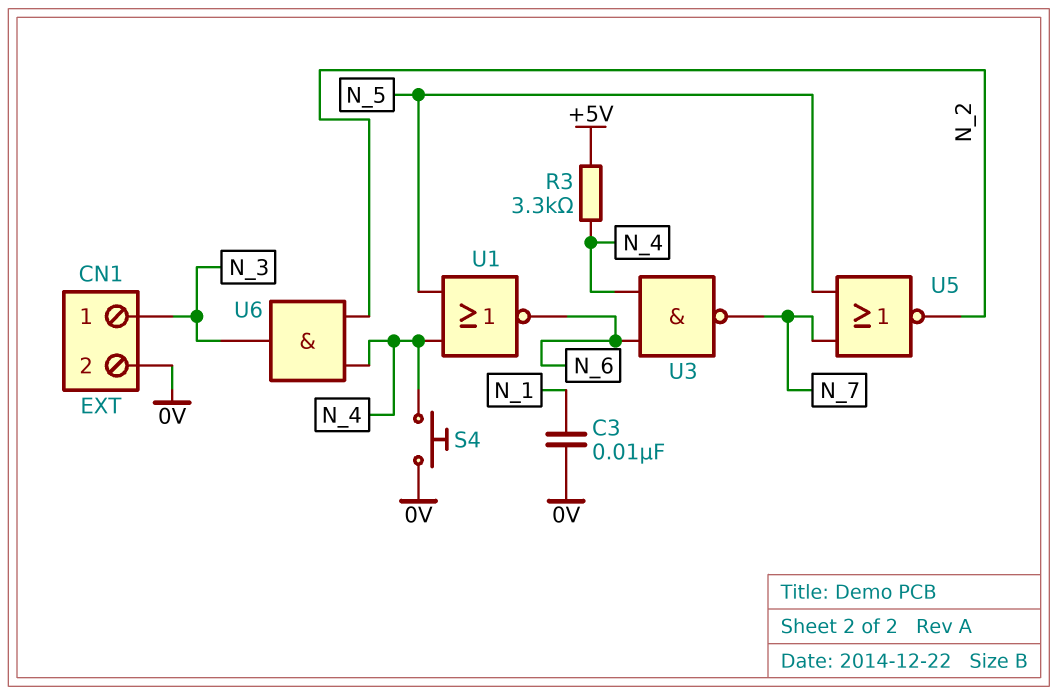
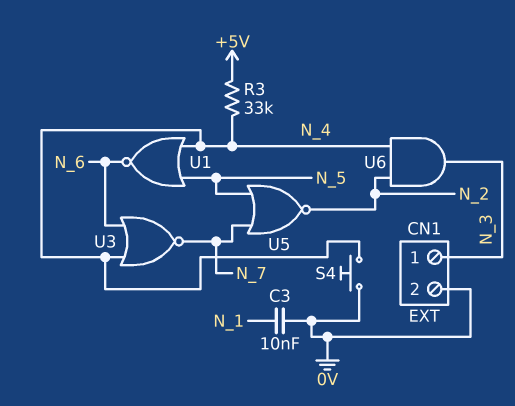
R3: 3.3k (+5V, N_4) -> 33k (+5V, N_4)
U3: NAND (in N_4, in N_6, out N_7) -> NOR (in N_4, in N_6, out N_7)

